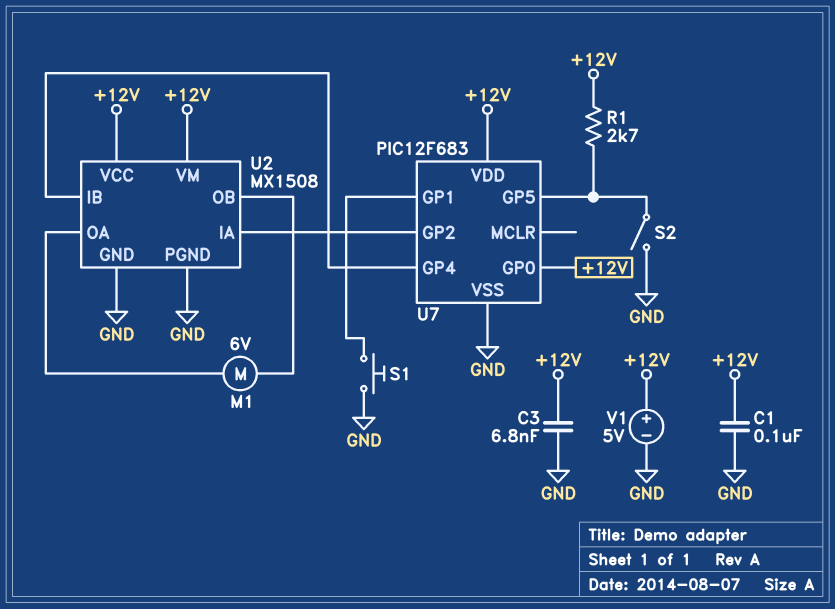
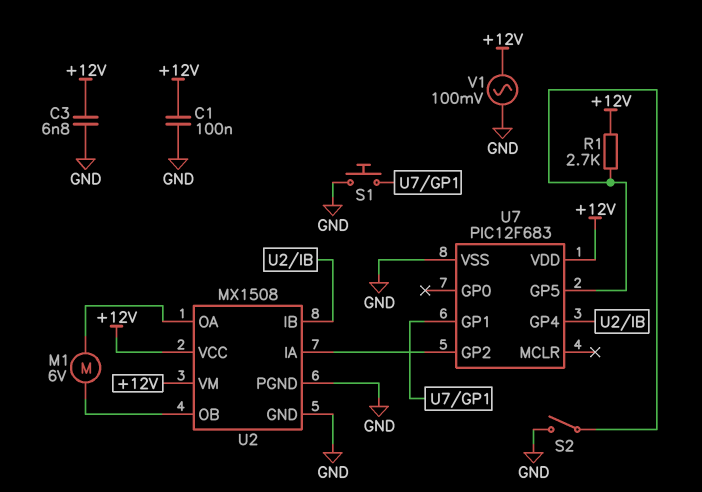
U7 pin GP0: +12V -> none
V1: 5V (plus +12V, minus GND) -> AC 100mV (+12V, GND)

